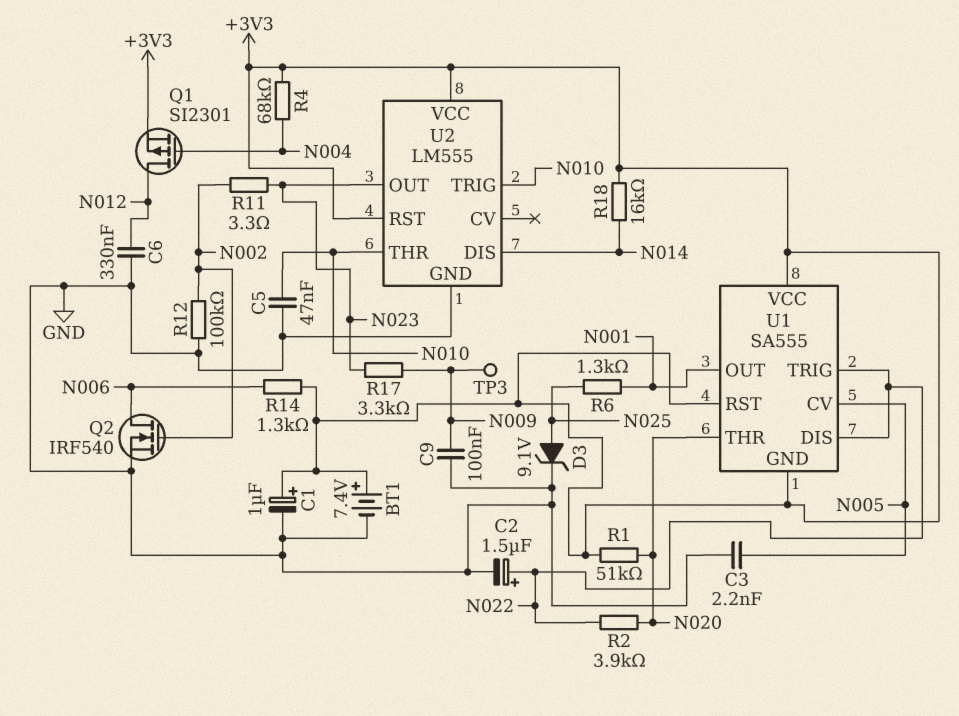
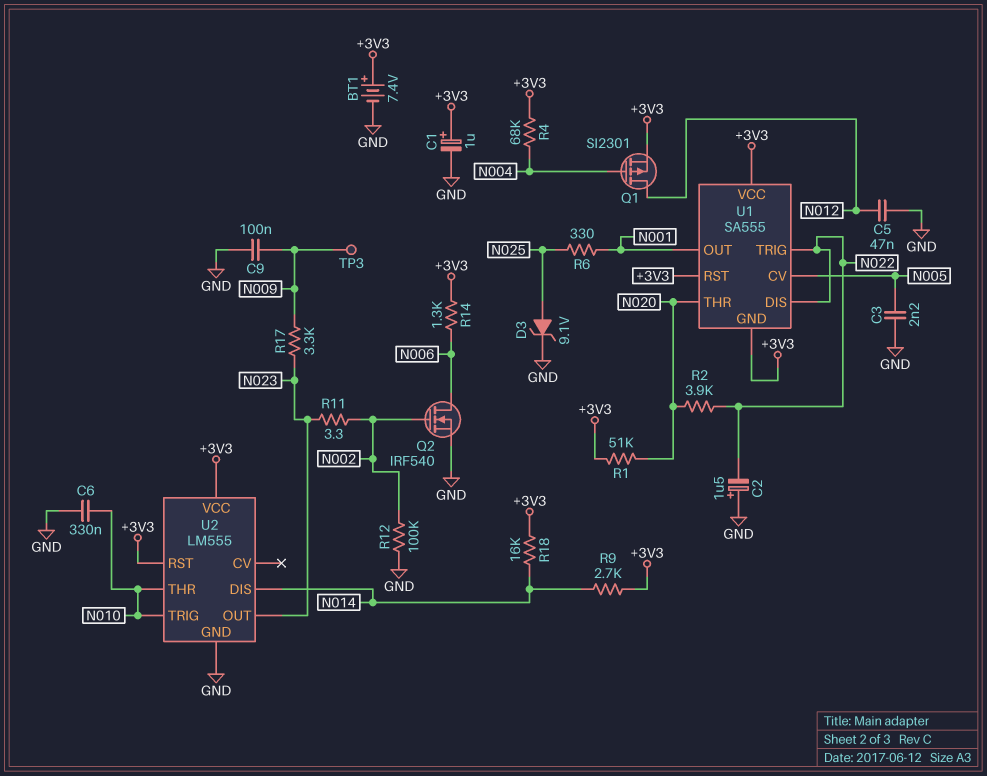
C2: 1.5uF (plus N022, minus GND) -> 1.5uF (plus GND, minus N022)
C5: 47nF (GND, N010) -> 47nF (GND, N012)
C6: 330nF (GND, N012) -> 330nF (GND, N010)
R6: 1.3k (N001, N025) -> 330 (N001, N025)
R9: none -> 2.7k (+3V3, N014)

